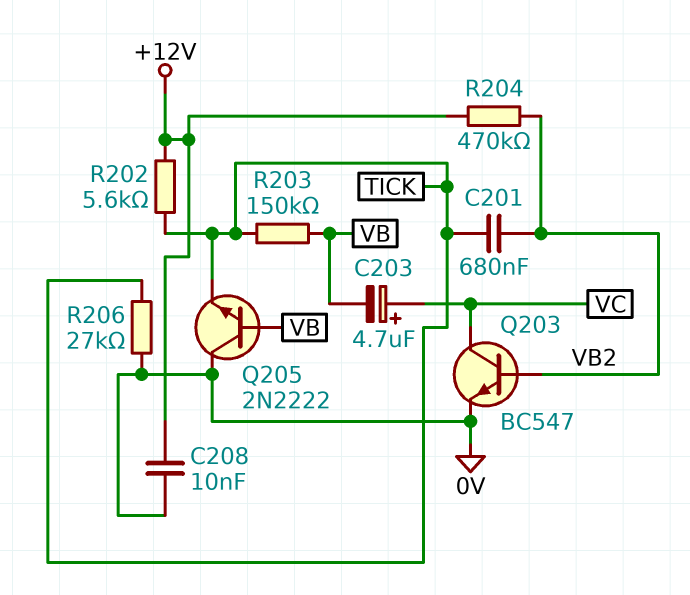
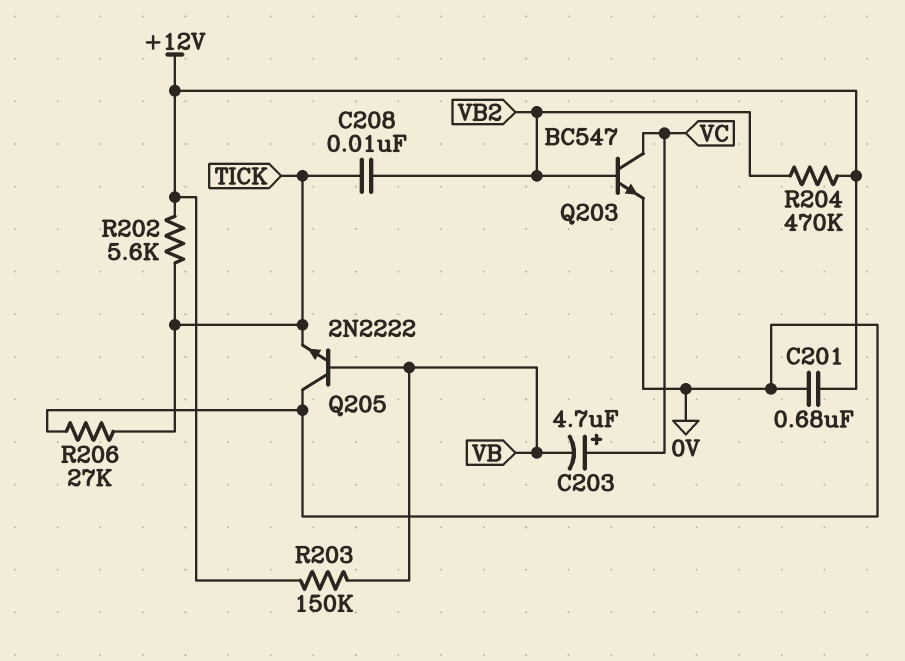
C201: 680nF (TICK, VB2) -> 680nF (+12V, 0V)
C208: 10nF (+12V, 0V) -> 10nF (TICK, VB2)
R203: 150k (TICK, VB) -> 150k (+12V, VB)

